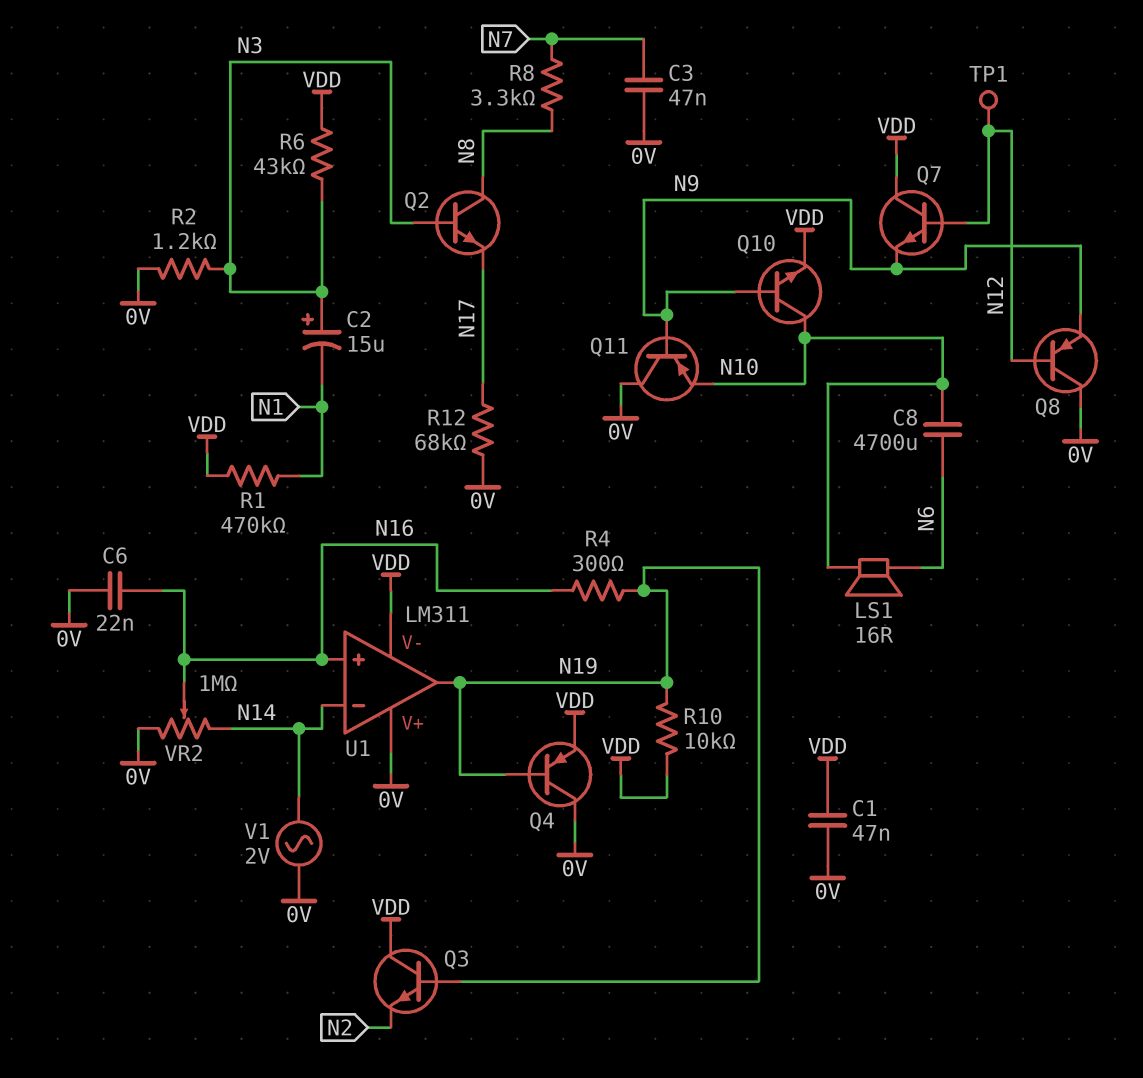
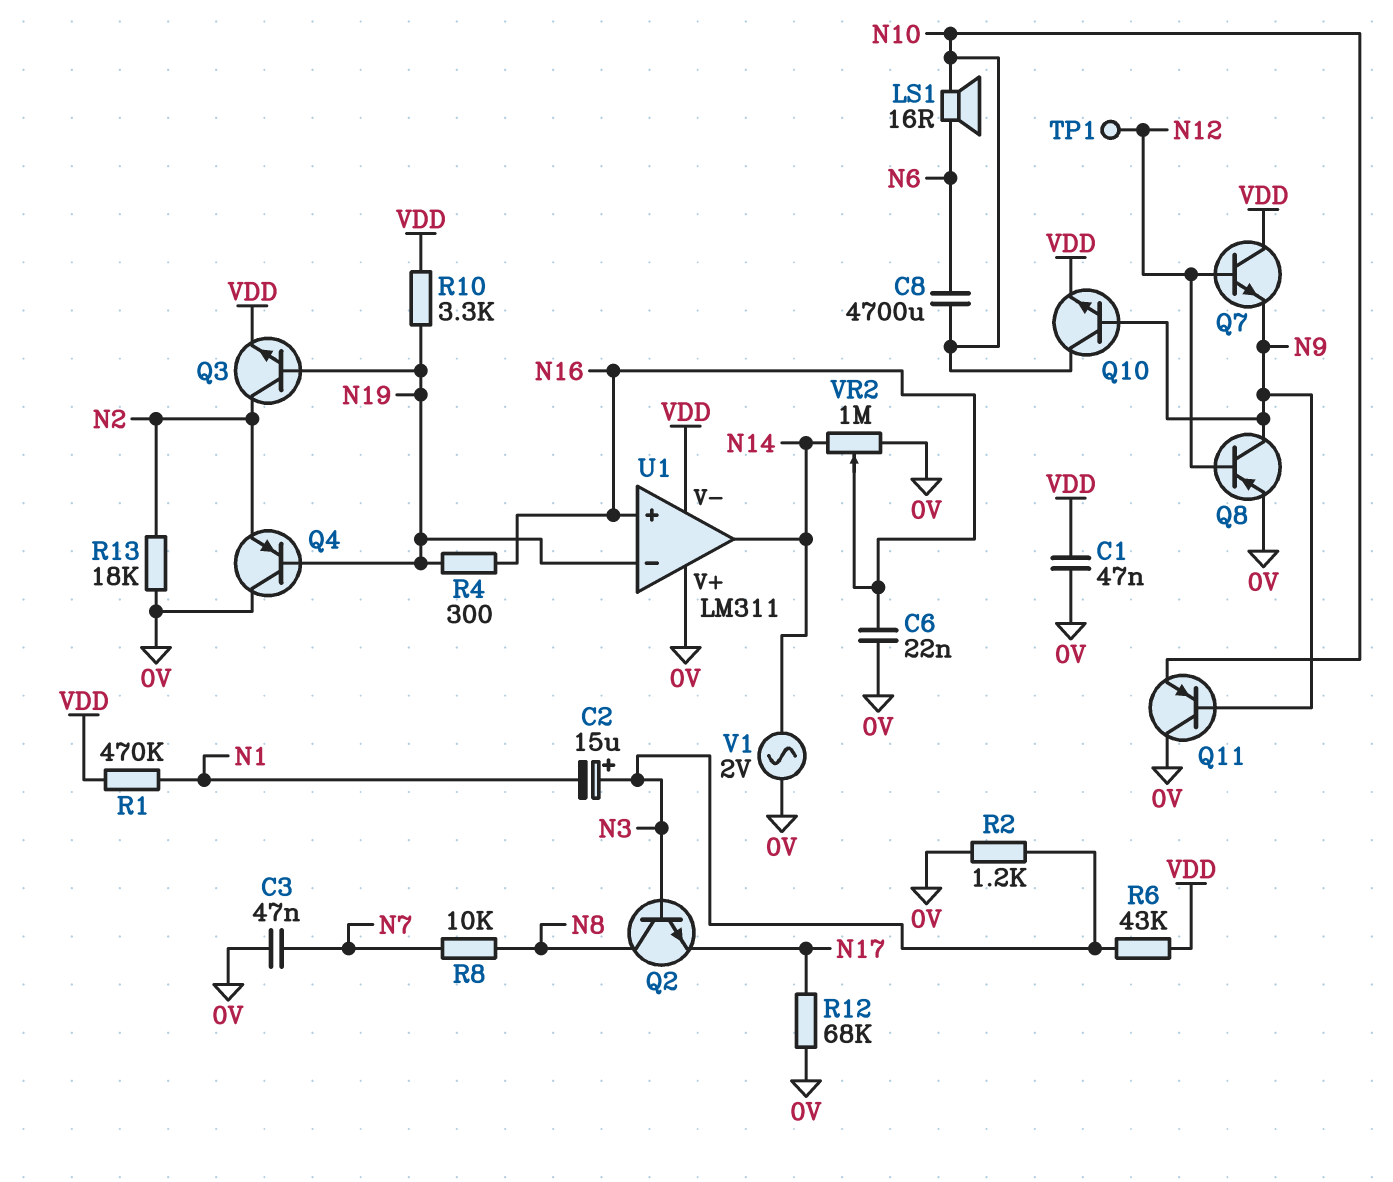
Q3: NPN (B N19, C VDD, E N2) -> NPN (B N19, C N2, E VDD)
Q4: PNP (B N19, C 0V, E VDD) -> PNP (B N19, C 0V, E N2)
Q8: PNP (B N12, C 0V, E N9) -> PNP (B N12, C N9, E 0V)
R8: 3.3k (N7, N8) -> 10k (N7, N8)
R10: 10k (N19, VDD) -> 3.3k (N19, VDD)
R13: none -> 18k (0V, N2)
U1 pin in-: N14 -> N19
U1 pin out: N19 -> N14

